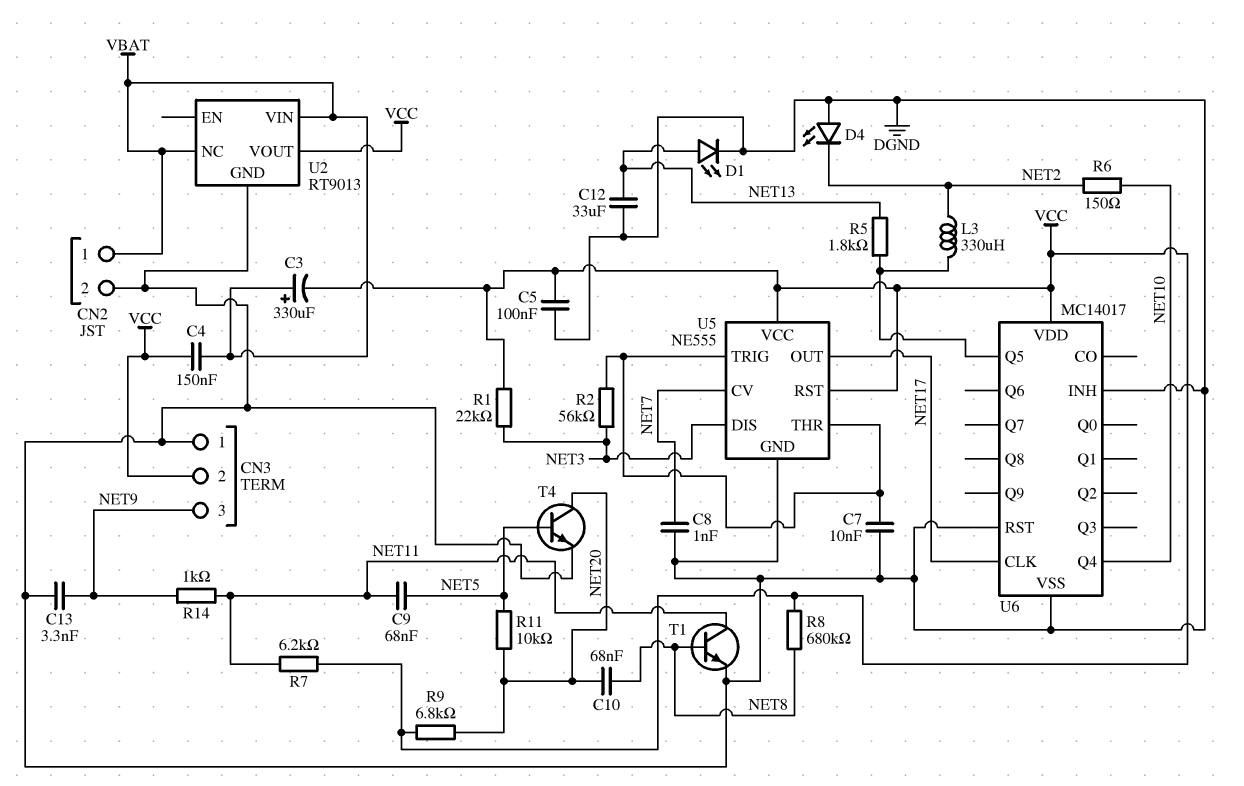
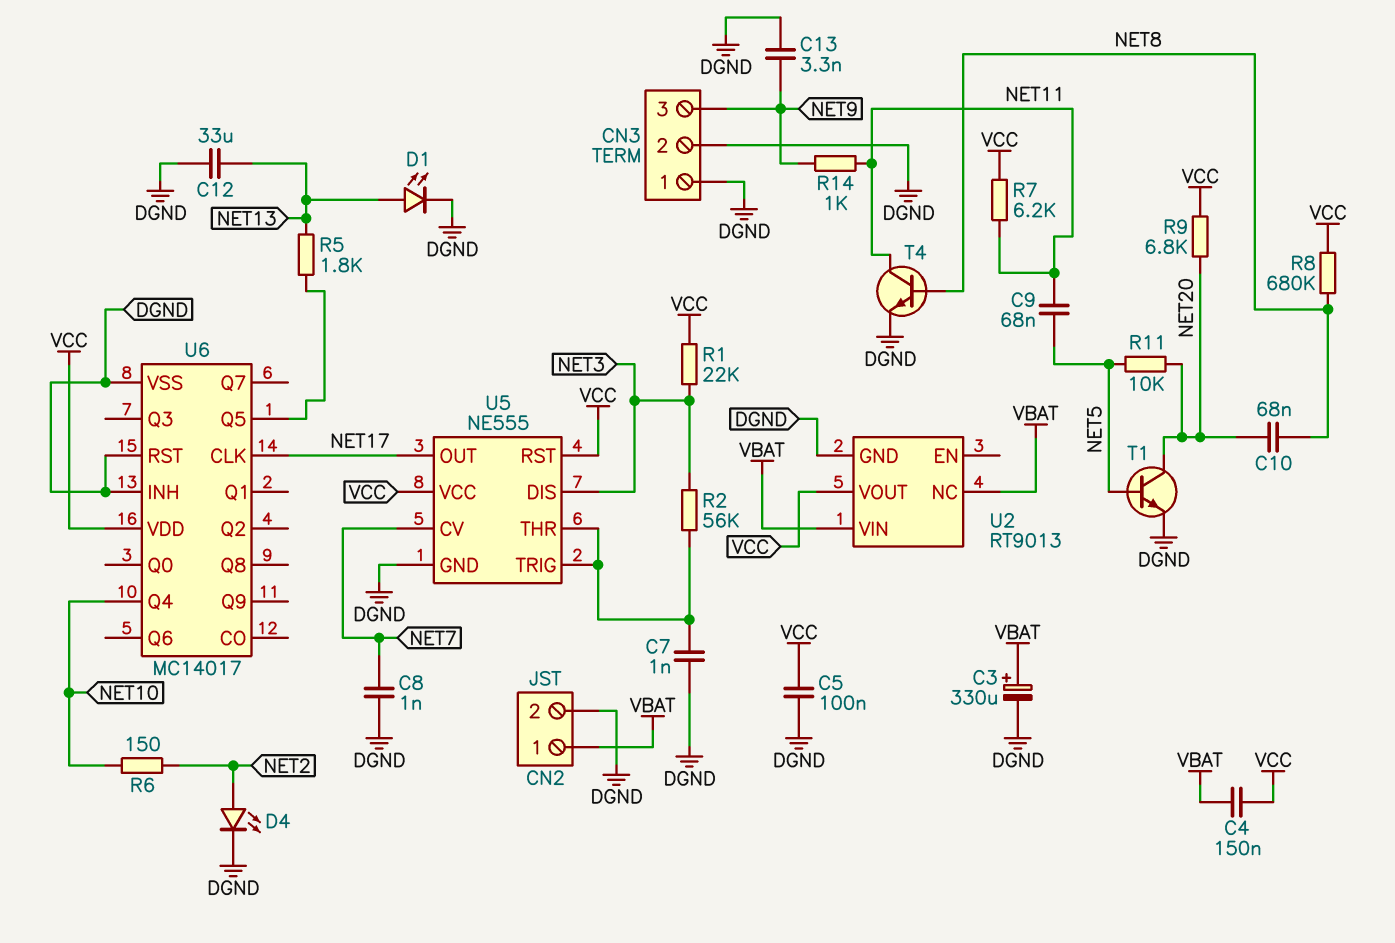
C3: 330uF (plus VBAT, minus VCC) -> 330uF (plus VBAT, minus DGND)
C7: 10nF (DGND, U5/THR) -> 1nF (DGND, U5/THR)
CN3 pin 2: VCC -> DGND
D4: LED (A DGND, K NET2) -> LED (A NET2, K DGND)
L3: 330uH (NET2, U6/Q5) -> none
T1: NPN (B NET8, C NET11, E DGND) -> NPN (B NET5, C NET20, E DGND)
T4: NPN (B NET5, C NET20, E DGND) -> NPN (B NET8, C NET11, E DGND)

